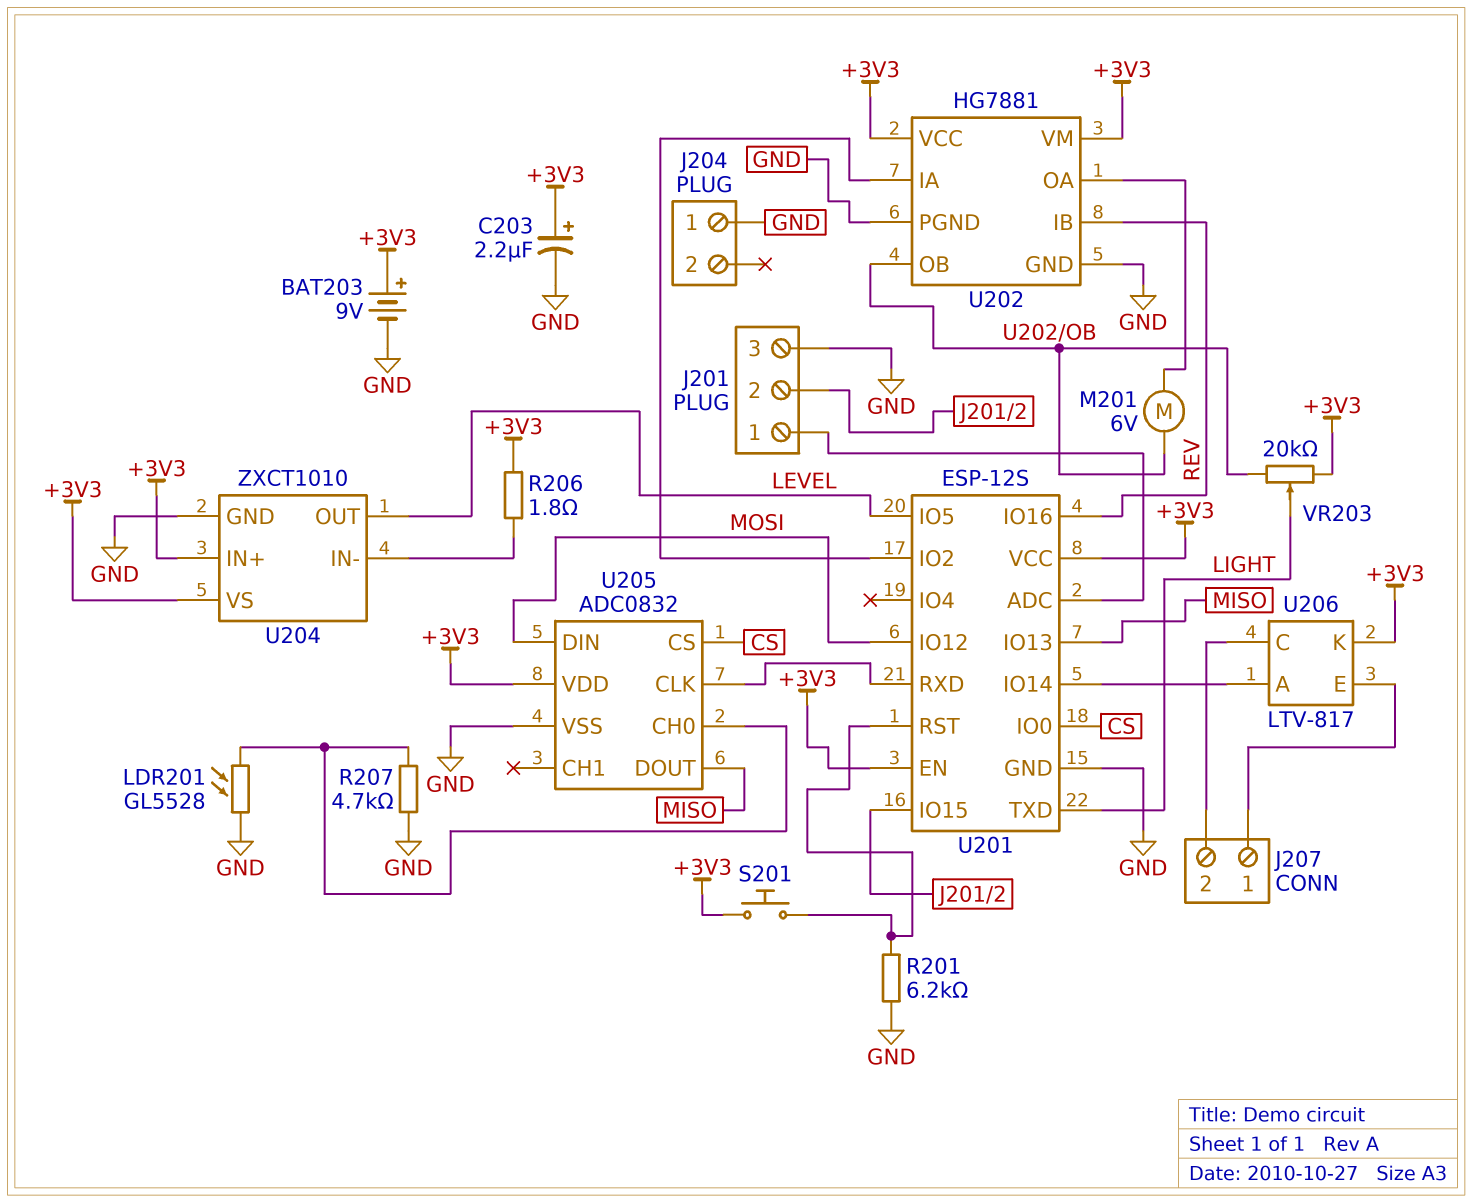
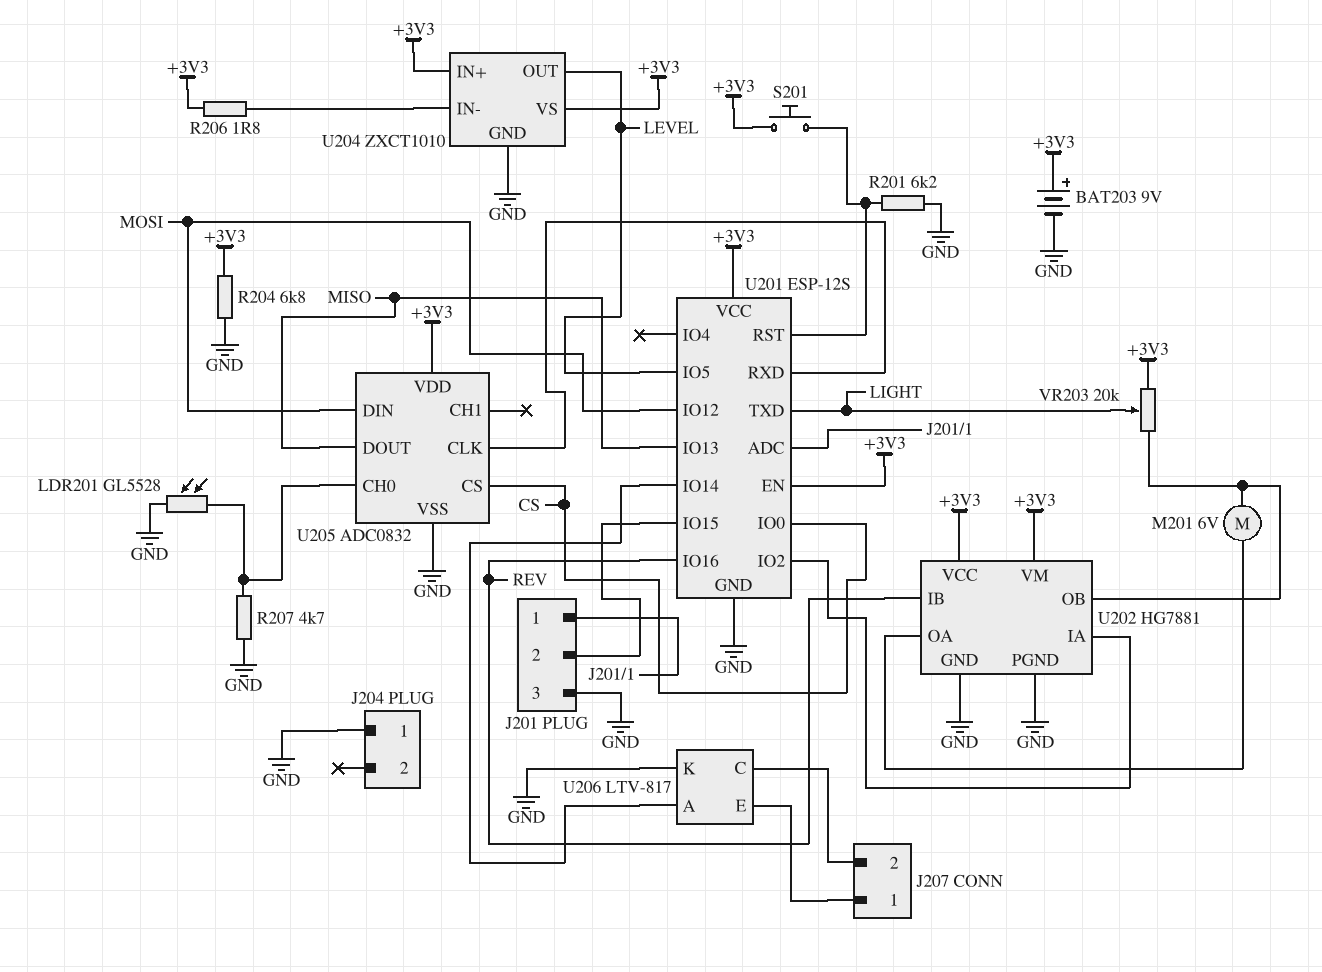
C203: 2.2uF (plus +3V3, minus GND) -> none
R204: none -> 6.8k (+3V3, GND)
U206 pin K: +3V3 -> GND

